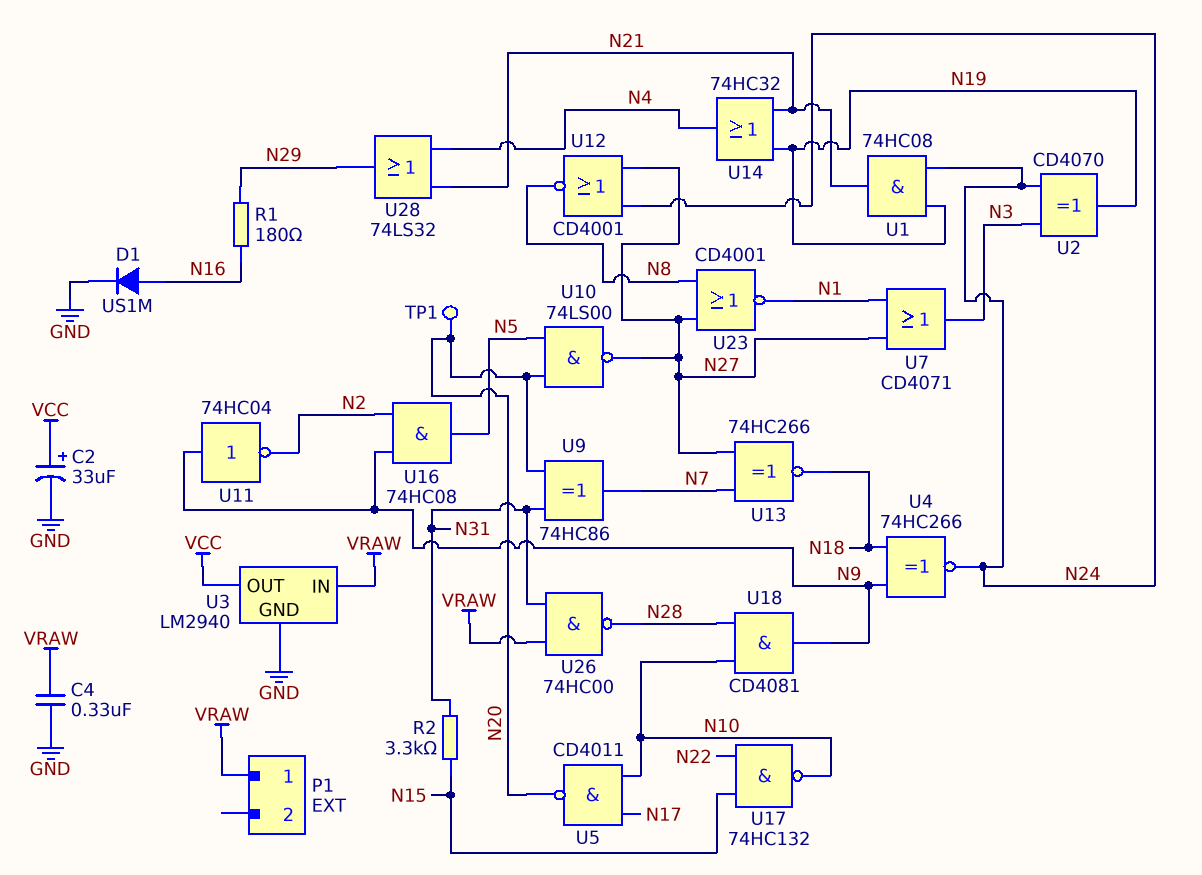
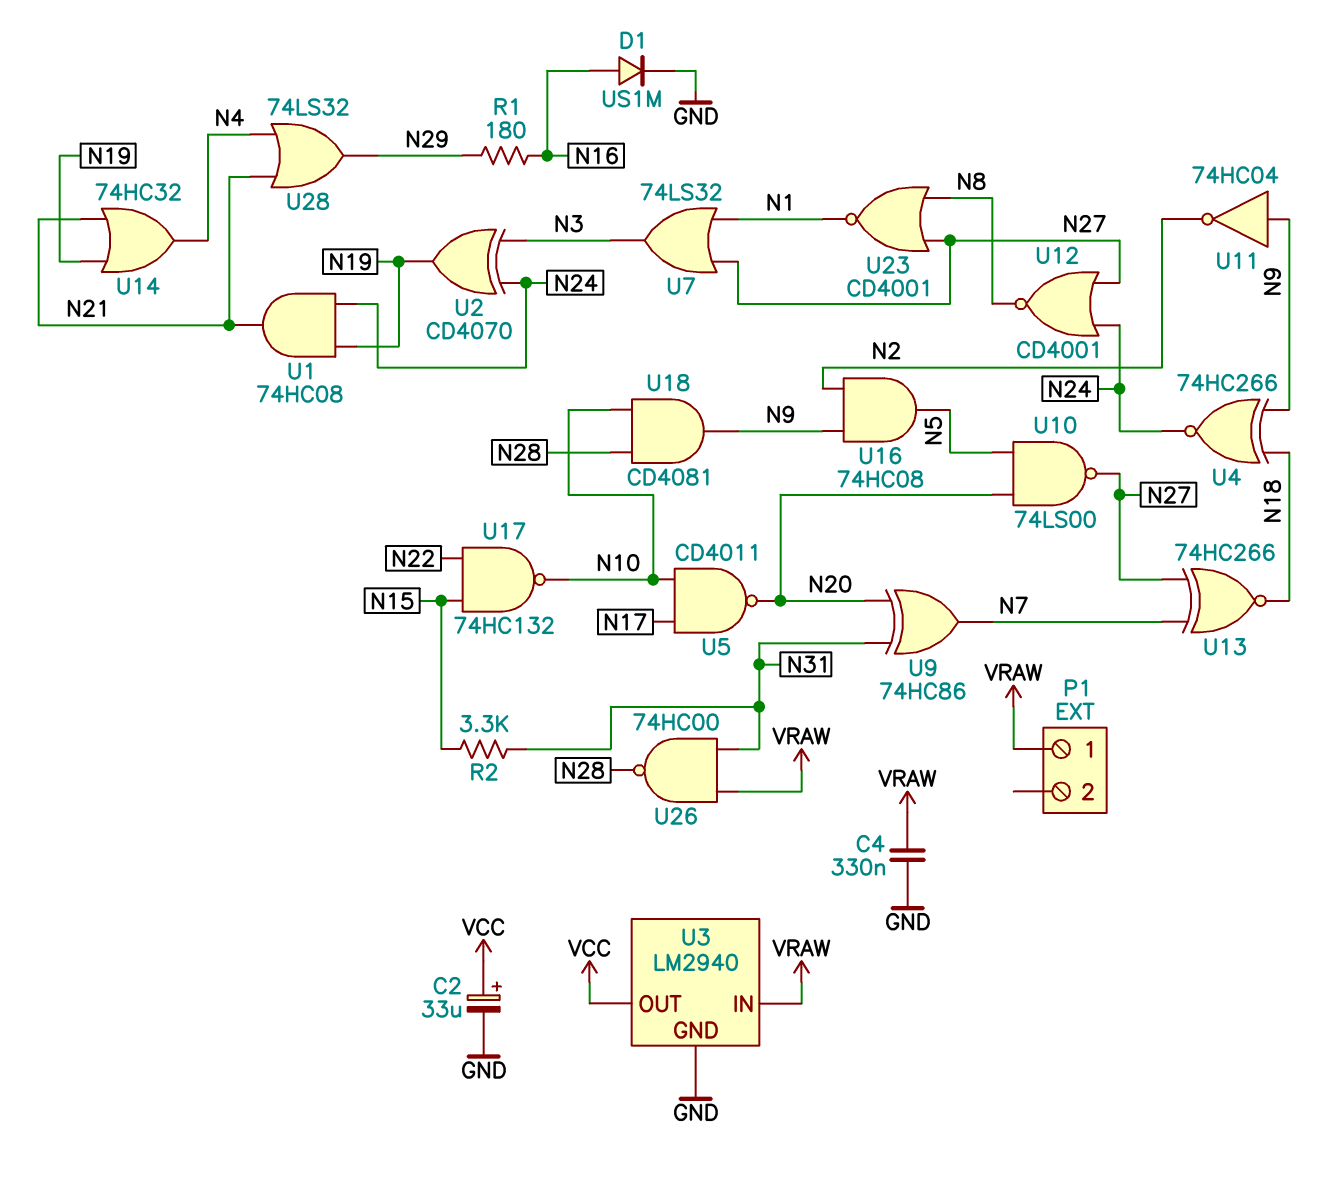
TP1: test point (N20) -> none
U7: OR CD4071 (in N1, in N27, out N3) -> OR 74LS32 (in N1, in N27, out N3)

